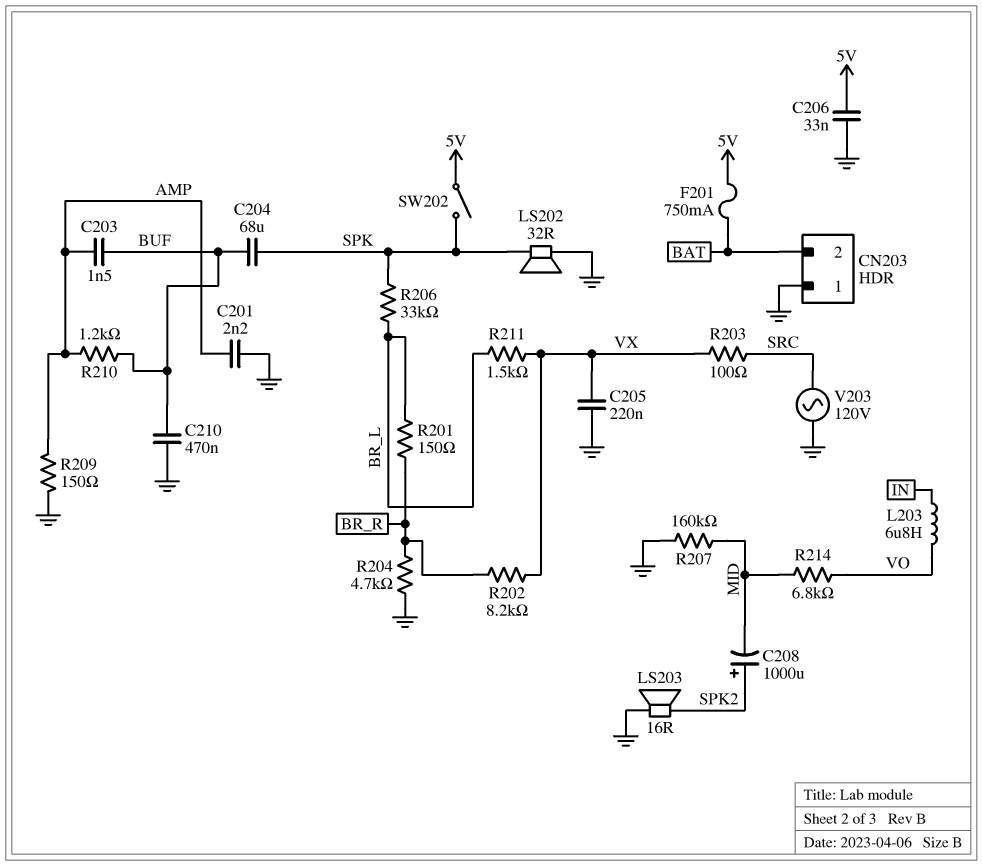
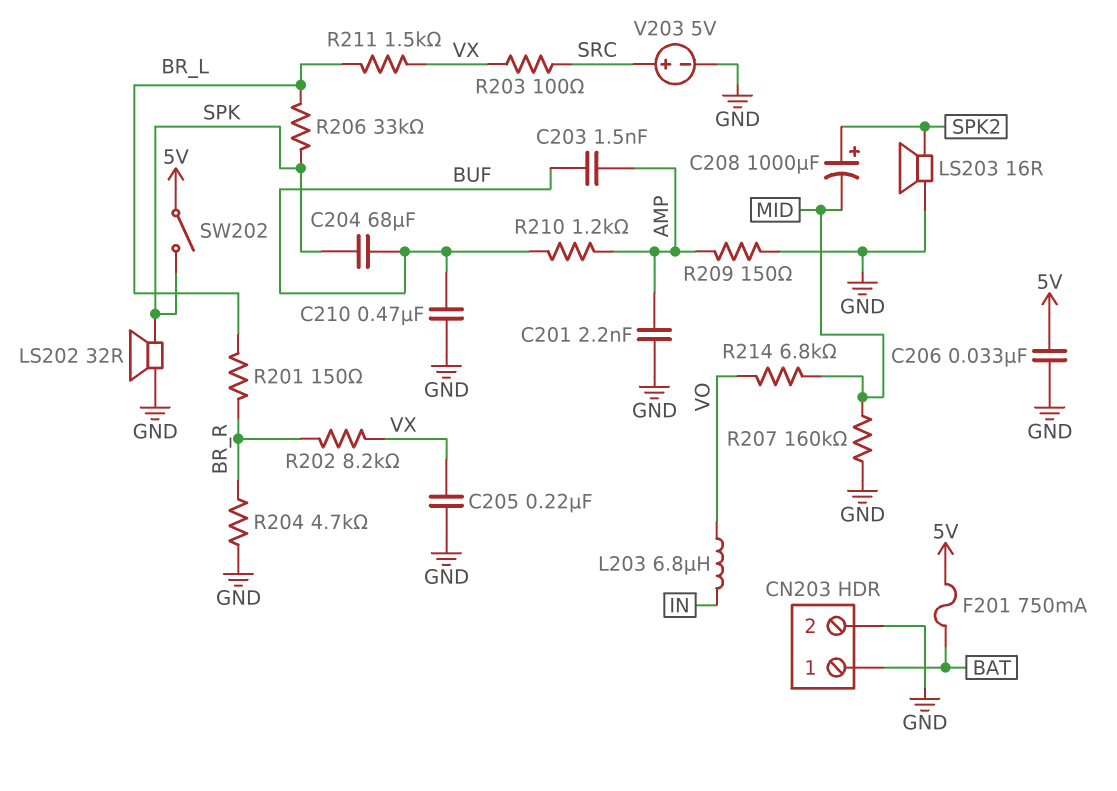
CN203 pin 1: GND -> BAT
CN203 pin 2: BAT -> GND
V203: AC 120V (GND, SRC) -> 5V (plus SRC, minus GND)

